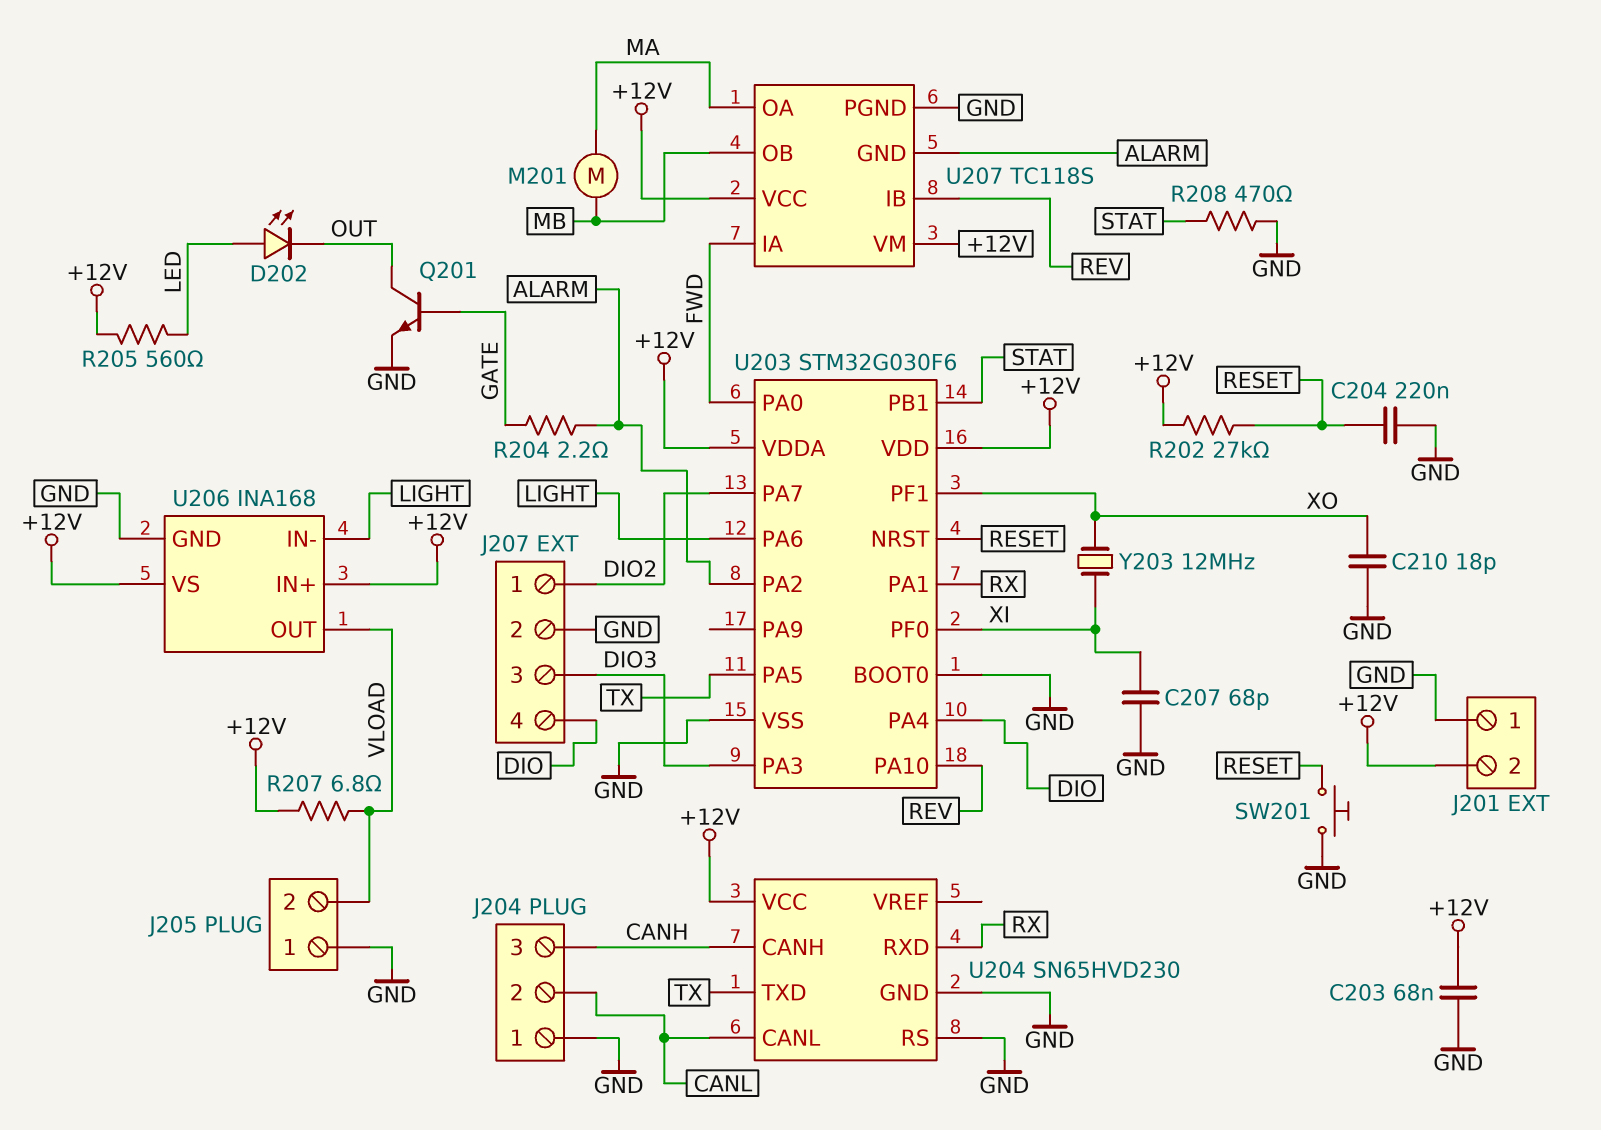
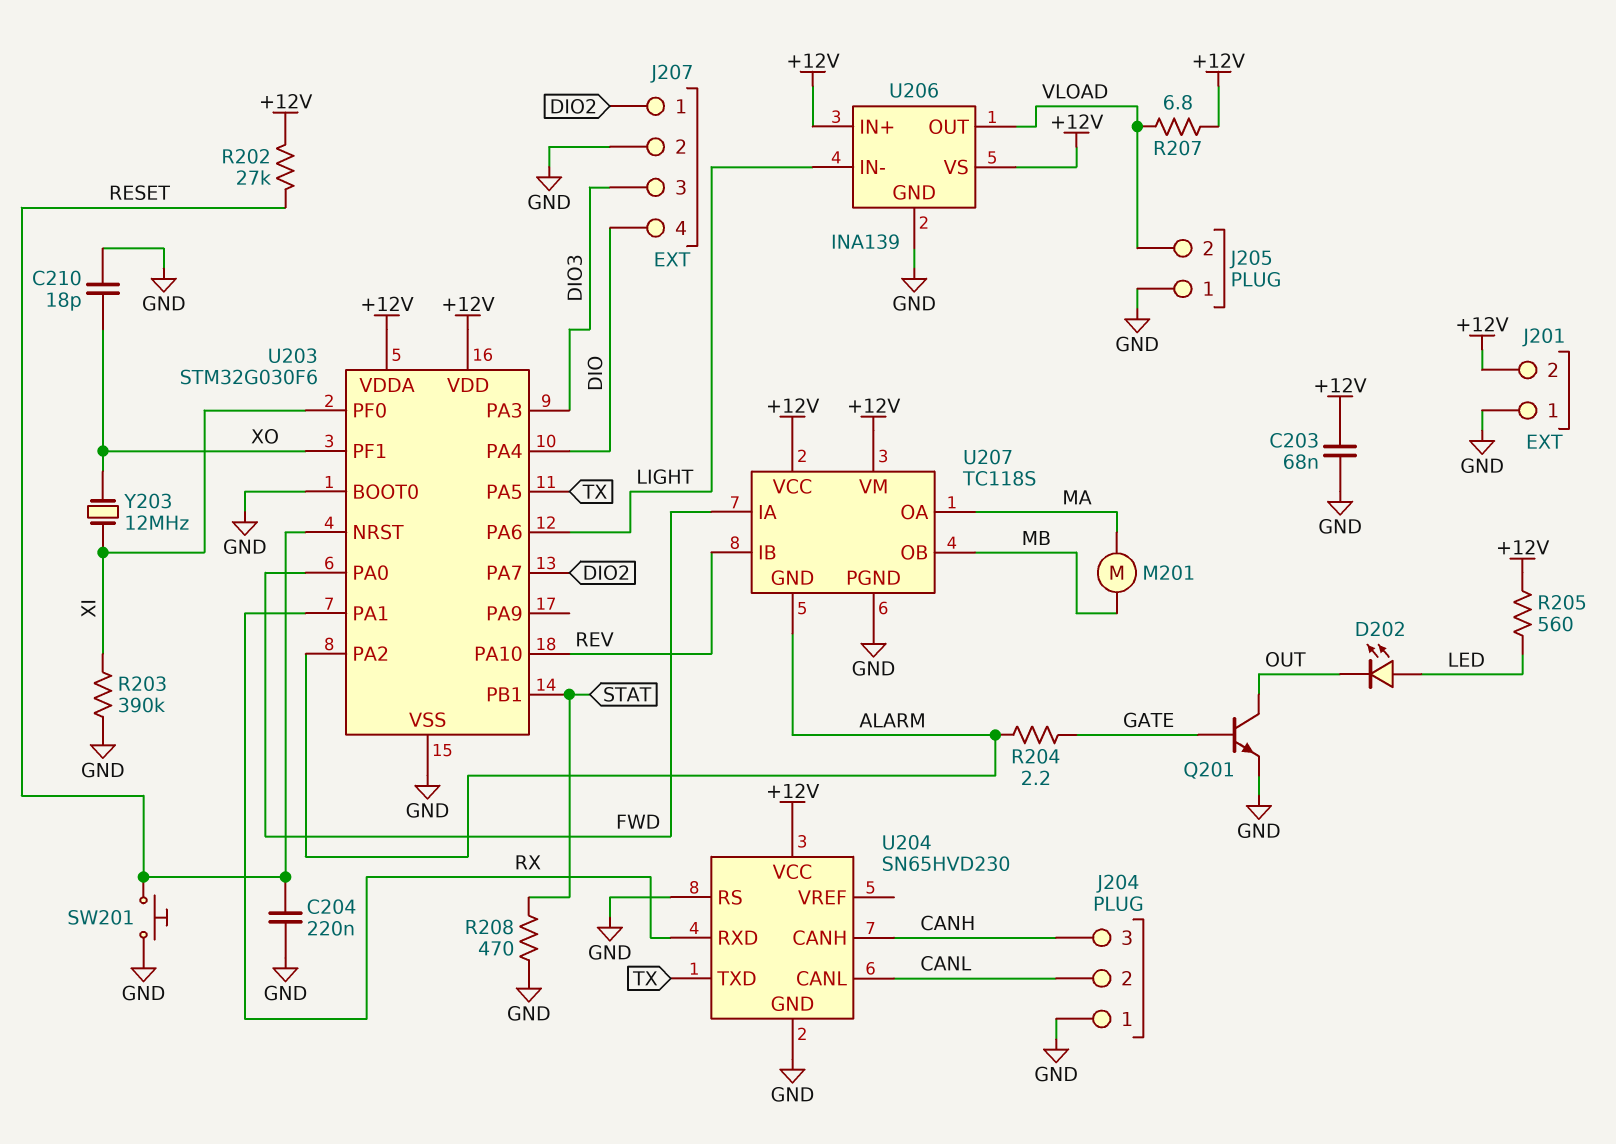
C207: 68pF (GND, XI) -> none
R203: none -> 390k (GND, XI)
U206: INA168 -> INA139

